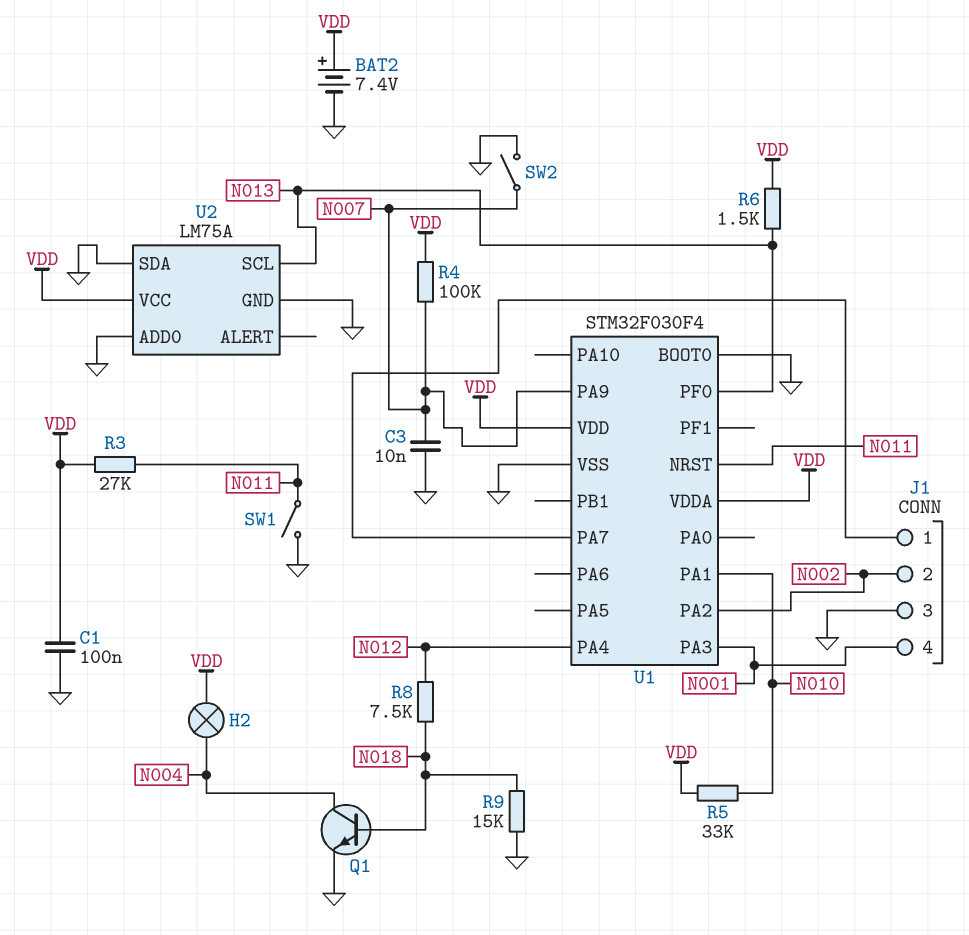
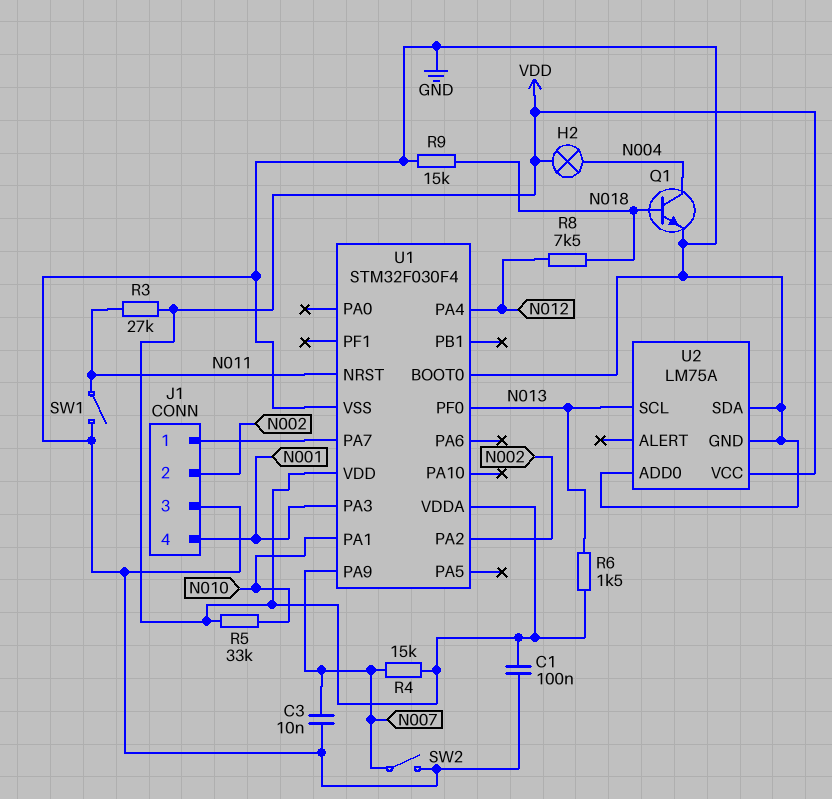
BAT2: 7.4V (plus VDD, minus GND) -> none
R4: 100k (N007, VDD) -> 15k (N007, VDD)

